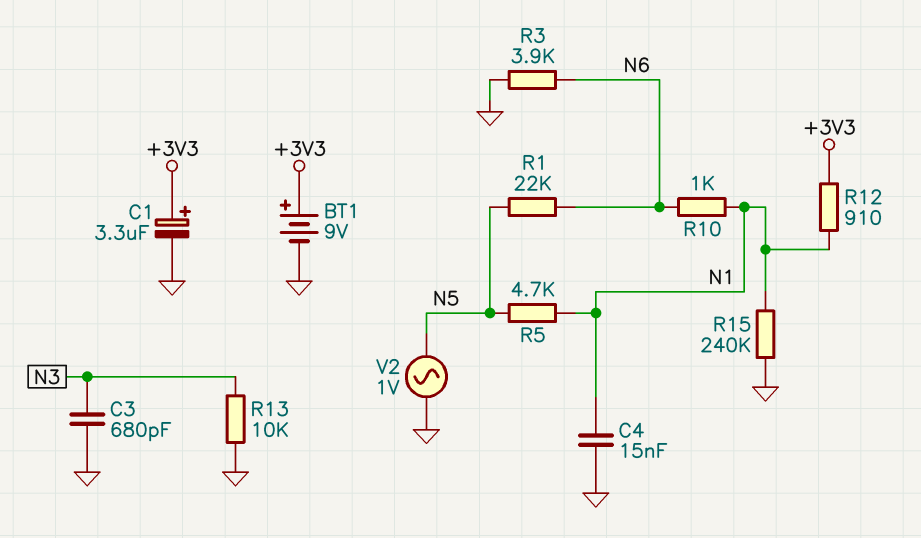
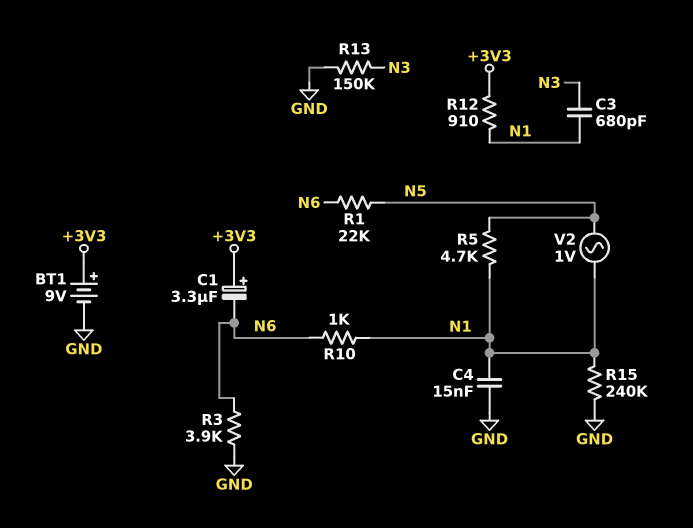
C1: 3.3uF (plus +3V3, minus GND) -> 3.3uF (plus +3V3, minus N6)
C3: 680pF (GND, N3) -> 680pF (N1, N3)
R13: 10k (GND, N3) -> 150k (GND, N3)
V2: AC 1V (GND, N5) -> AC 1V (N1, N5)

